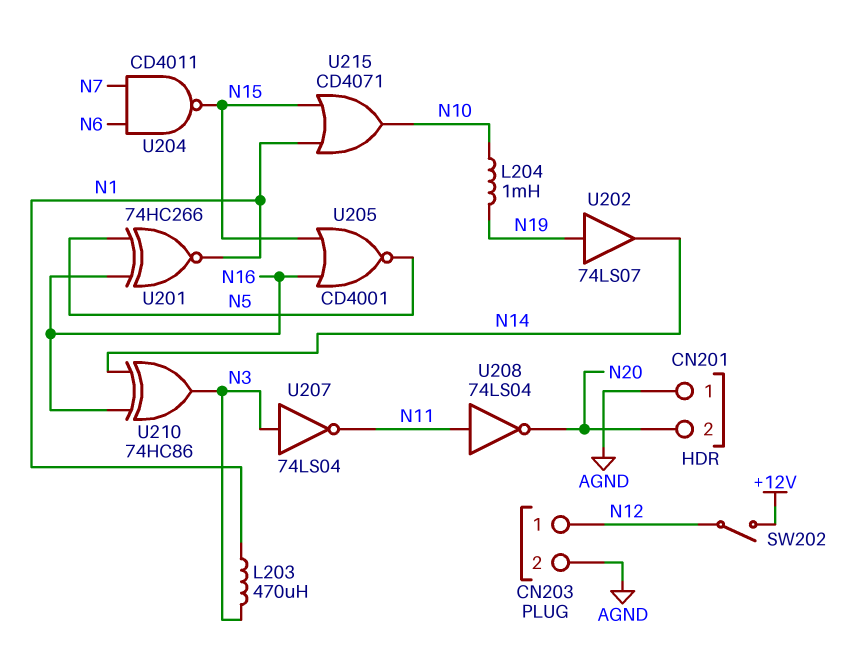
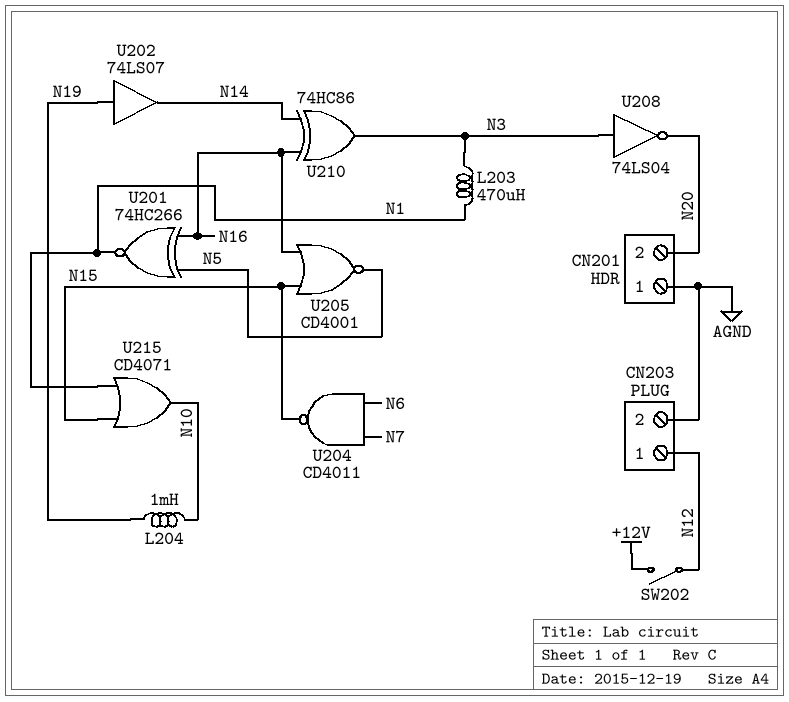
U207: NOT 74LS04 (in N3, out N11) -> none
U208: NOT 74LS04 (in N11, out N20) -> NOT 74LS04 (in N3, out N20)

